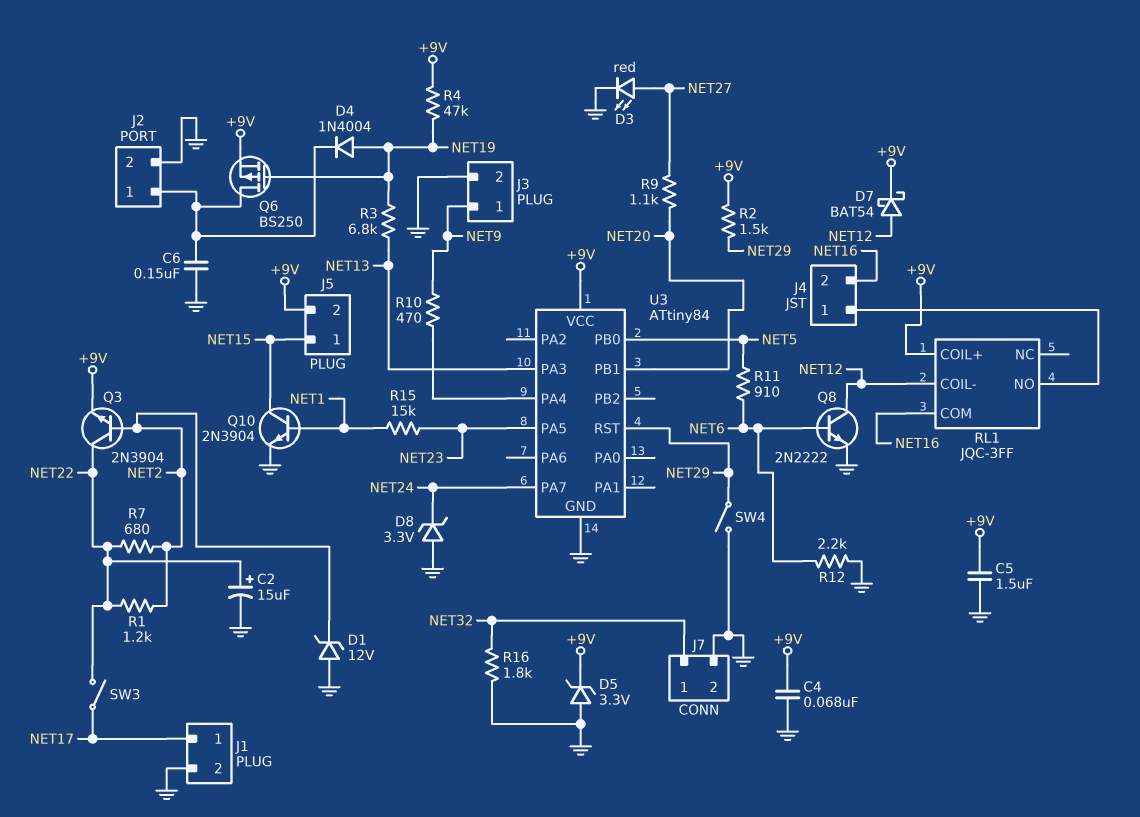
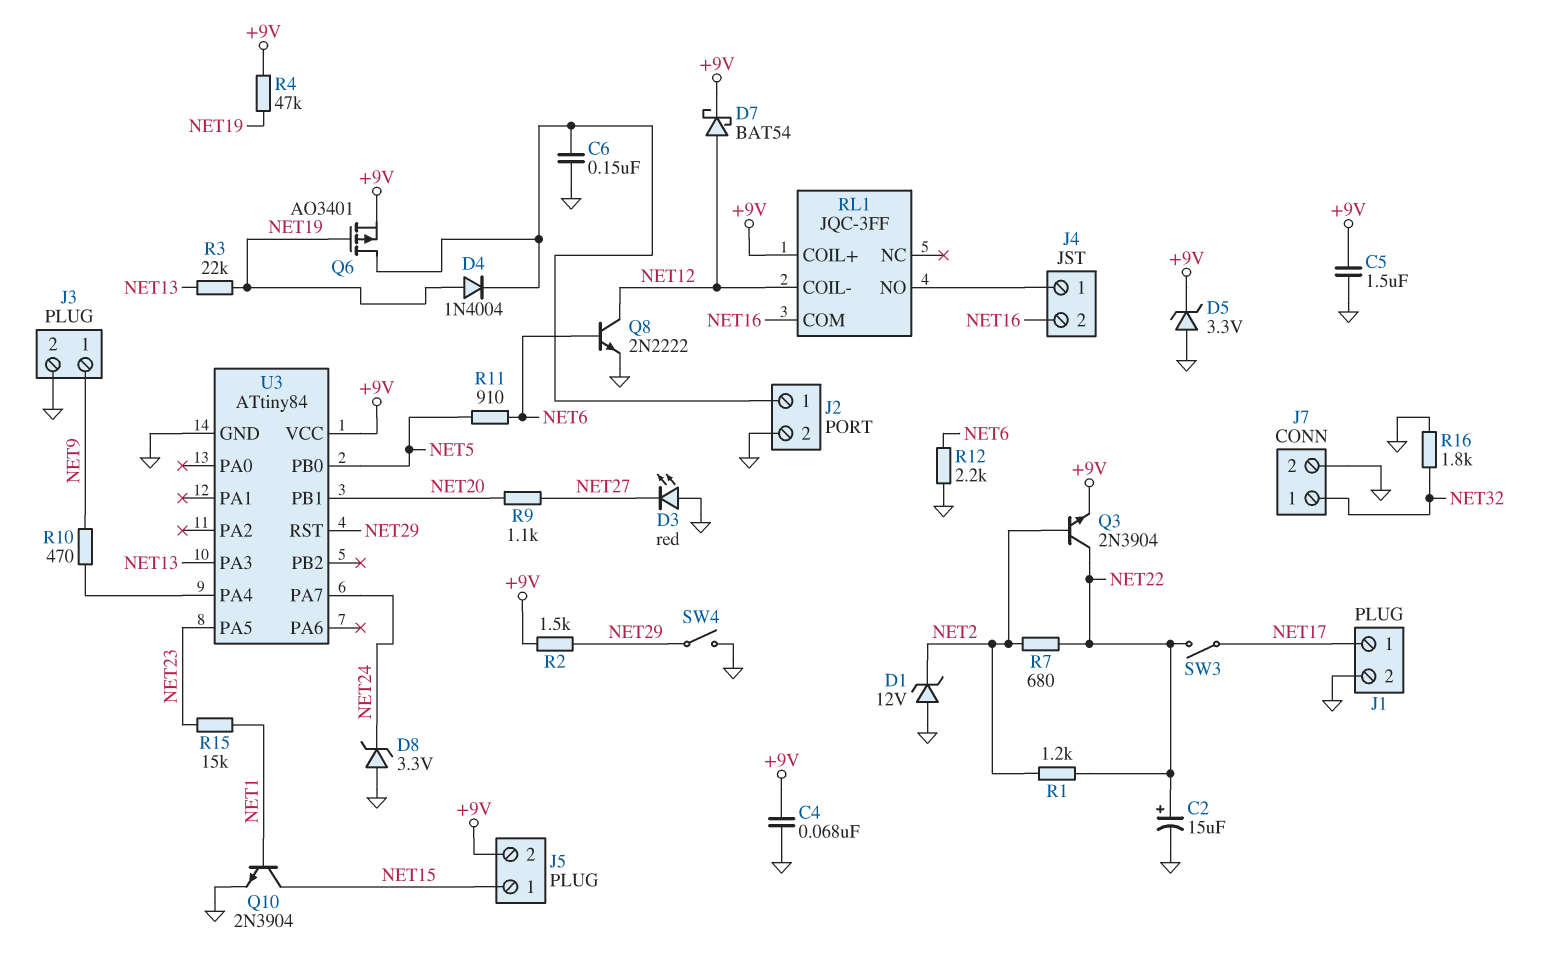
D3: LED red (A NET27, K GND) -> LED red (A GND, K NET27)
Q6: PMOS BS250 (G NET19, D J2/1, S +9V) -> PMOS AO3401 (G NET19, D J2/1, S +9V)
R3: 6.8k (NET13, NET19) -> 22k (NET13, NET19)

